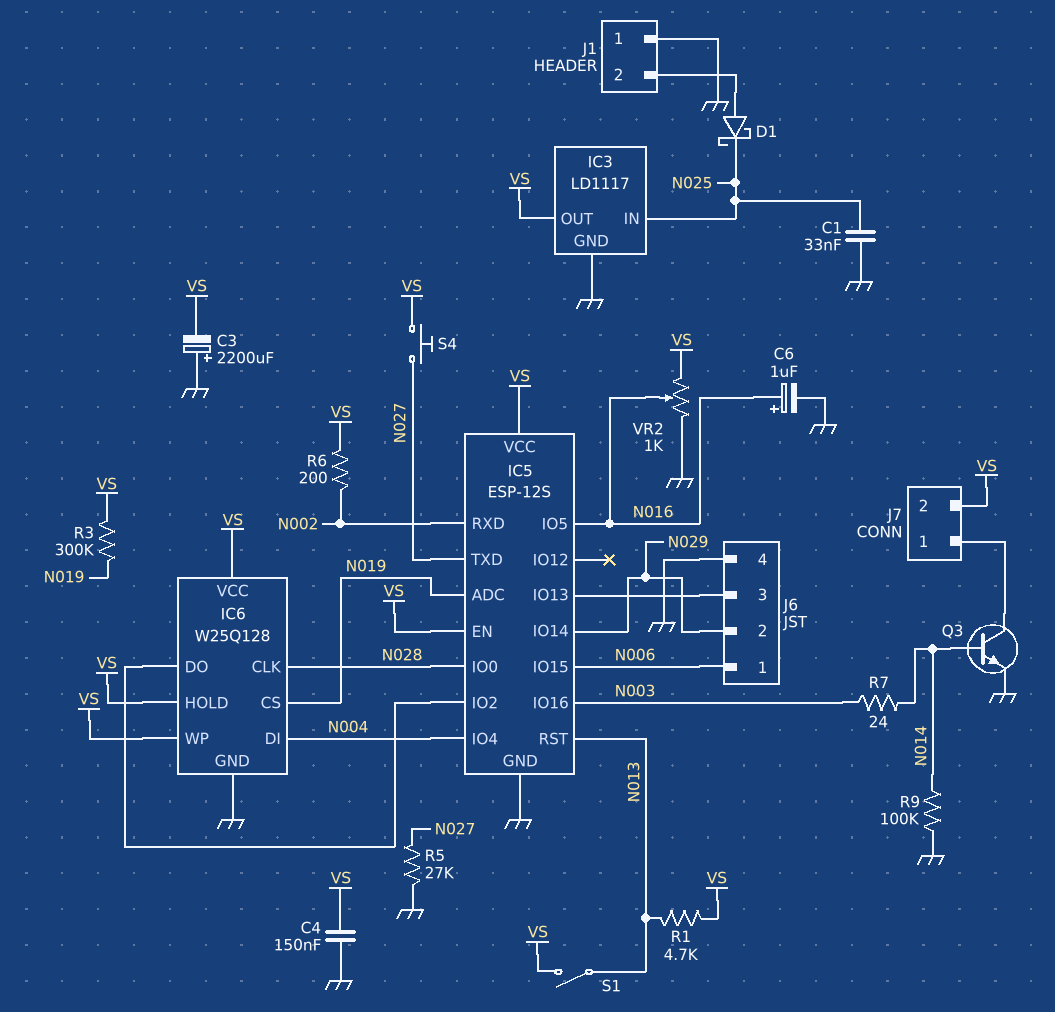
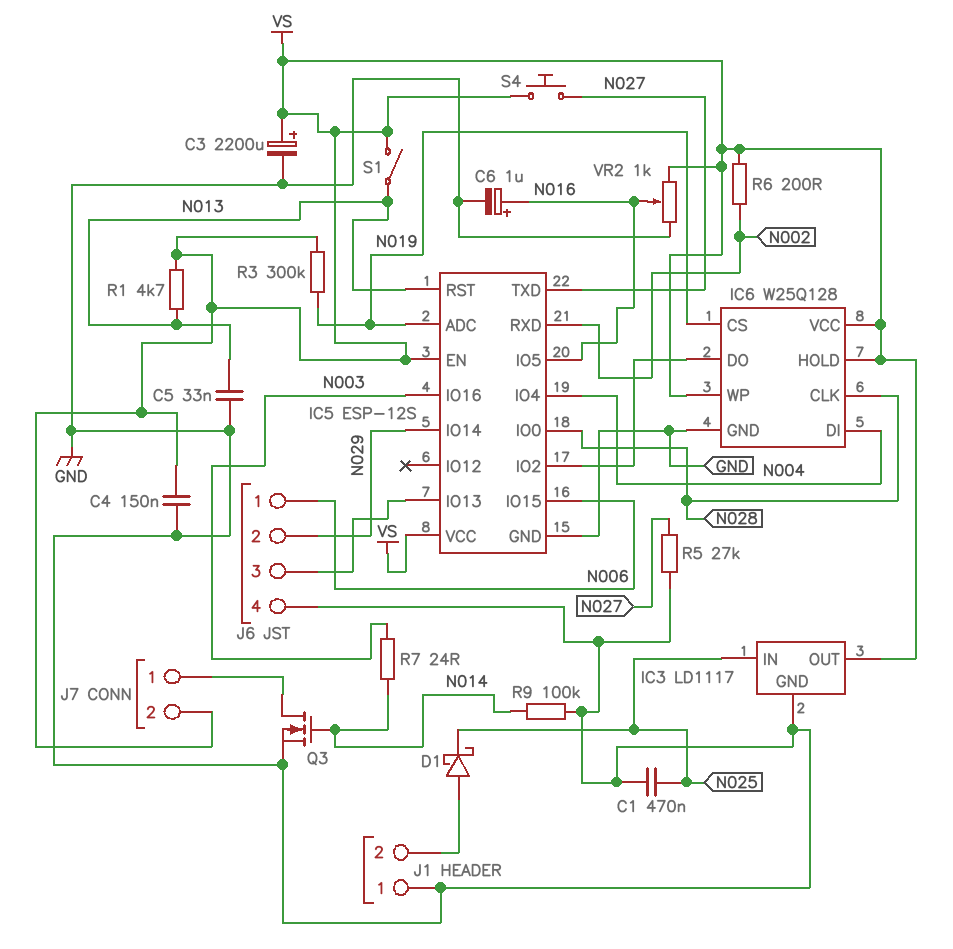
C1: 33nF (GND, N025) -> 470nF (GND, N025)
C3: 2200uF (plus GND, minus VS) -> 2200uF (plus VS, minus GND)
C5: none -> 33nF (GND, N013)
Q3: NPN (B N014, C J7/1, E GND) -> NMOS (G N014, D J7/1, S GND)

